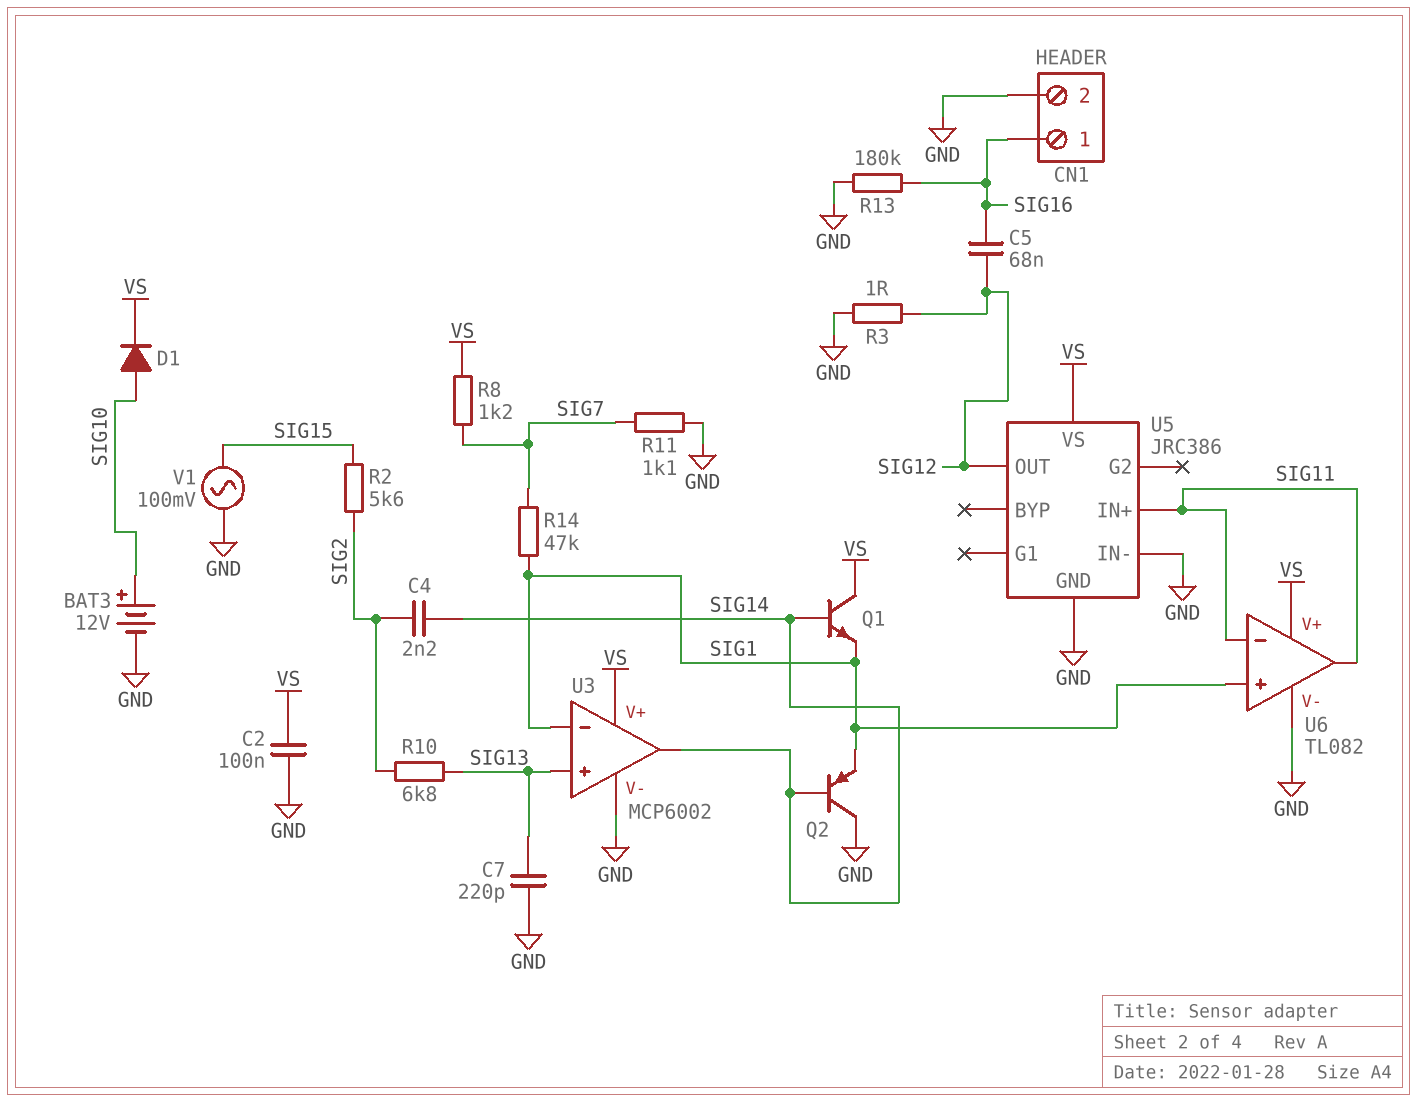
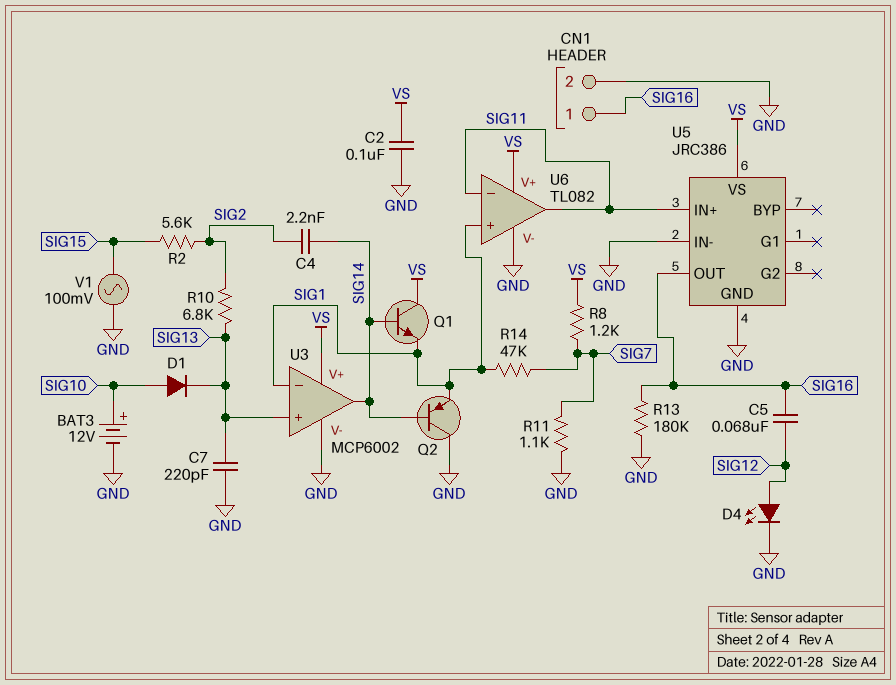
D1: diode (A SIG10, K VS) -> diode (A SIG10, K SIG13)
D4: none -> LED (A SIG12, K GND)
R3: 1 (GND, SIG12) -> none
U5 pin OUT: SIG12 -> SIG16

